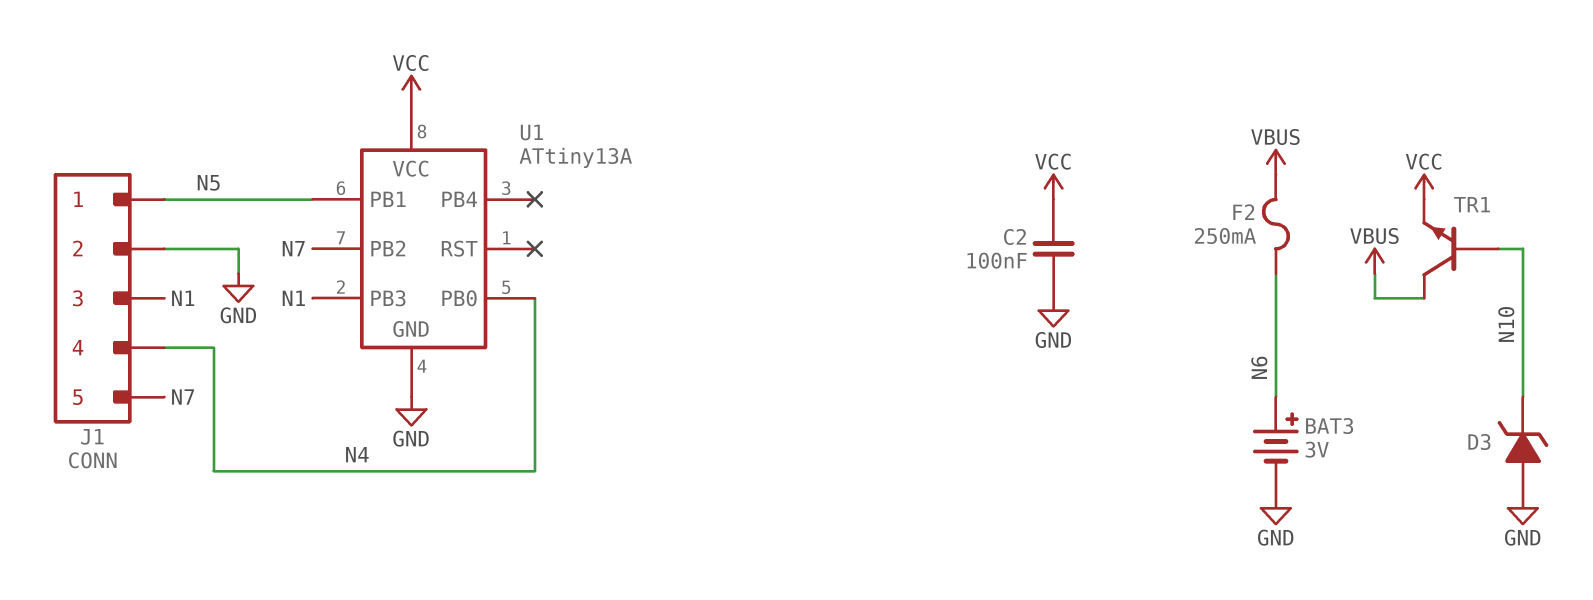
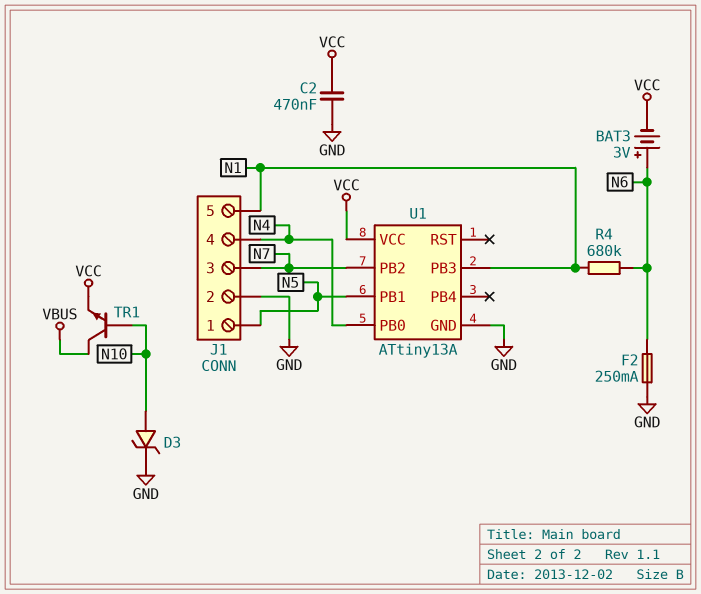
BAT3: 3V (plus N6, minus GND) -> 3V (plus N6, minus VCC)
C2: 100nF (GND, VCC) -> 470nF (GND, VCC)
D3: zener (A GND, K N10) -> zener (A N10, K GND)
F2: 250mA (N6, VBUS) -> 250mA (GND, N6)
J1 pin 3: N1 -> N7
J1 pin 5: N7 -> N1
R4: none -> 680k (N1, N6)

